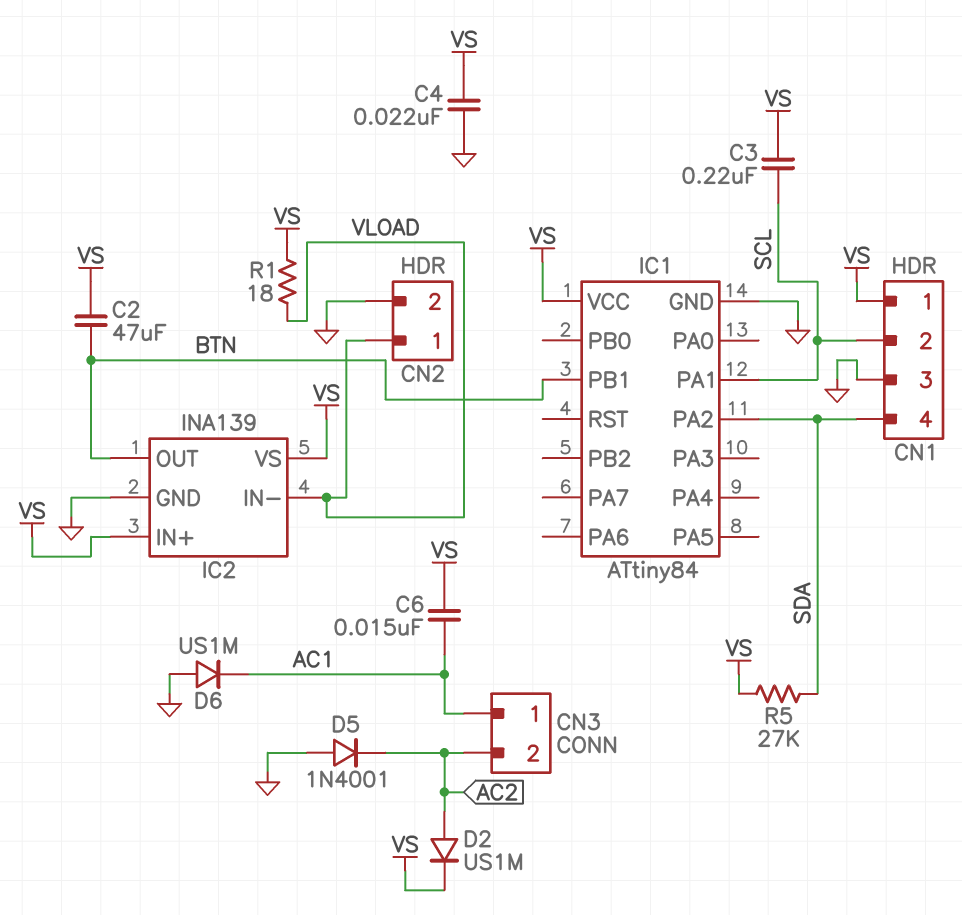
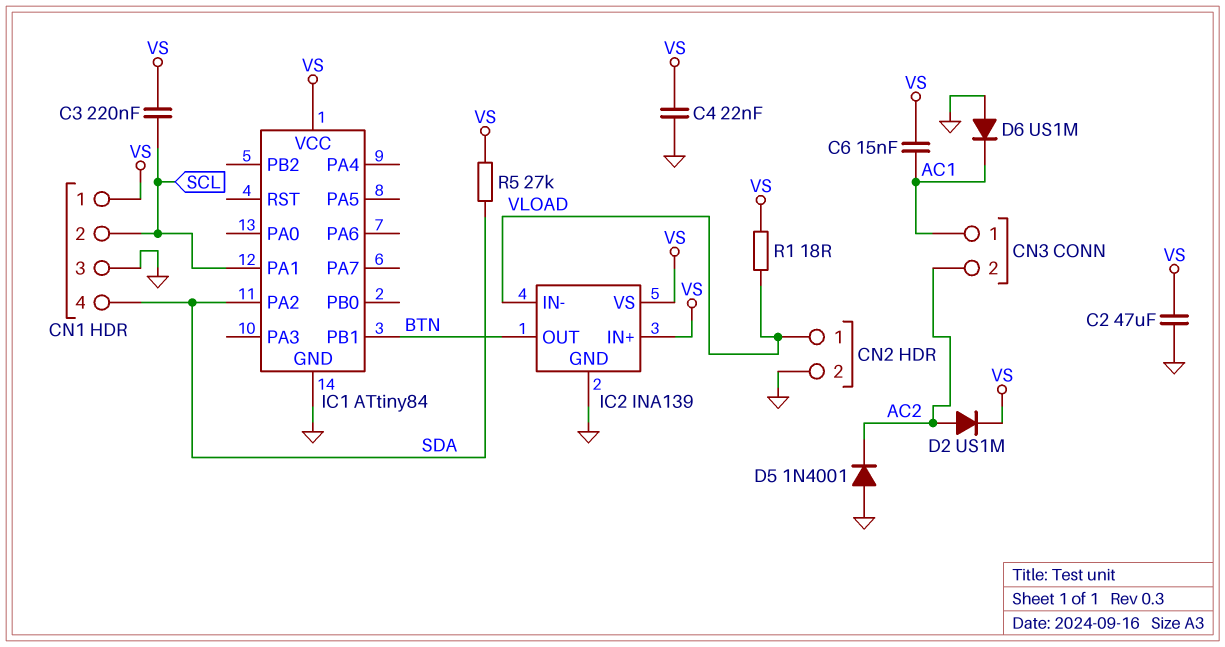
C2: 47uF (BTN, VS) -> 47uF (GND, VS)

